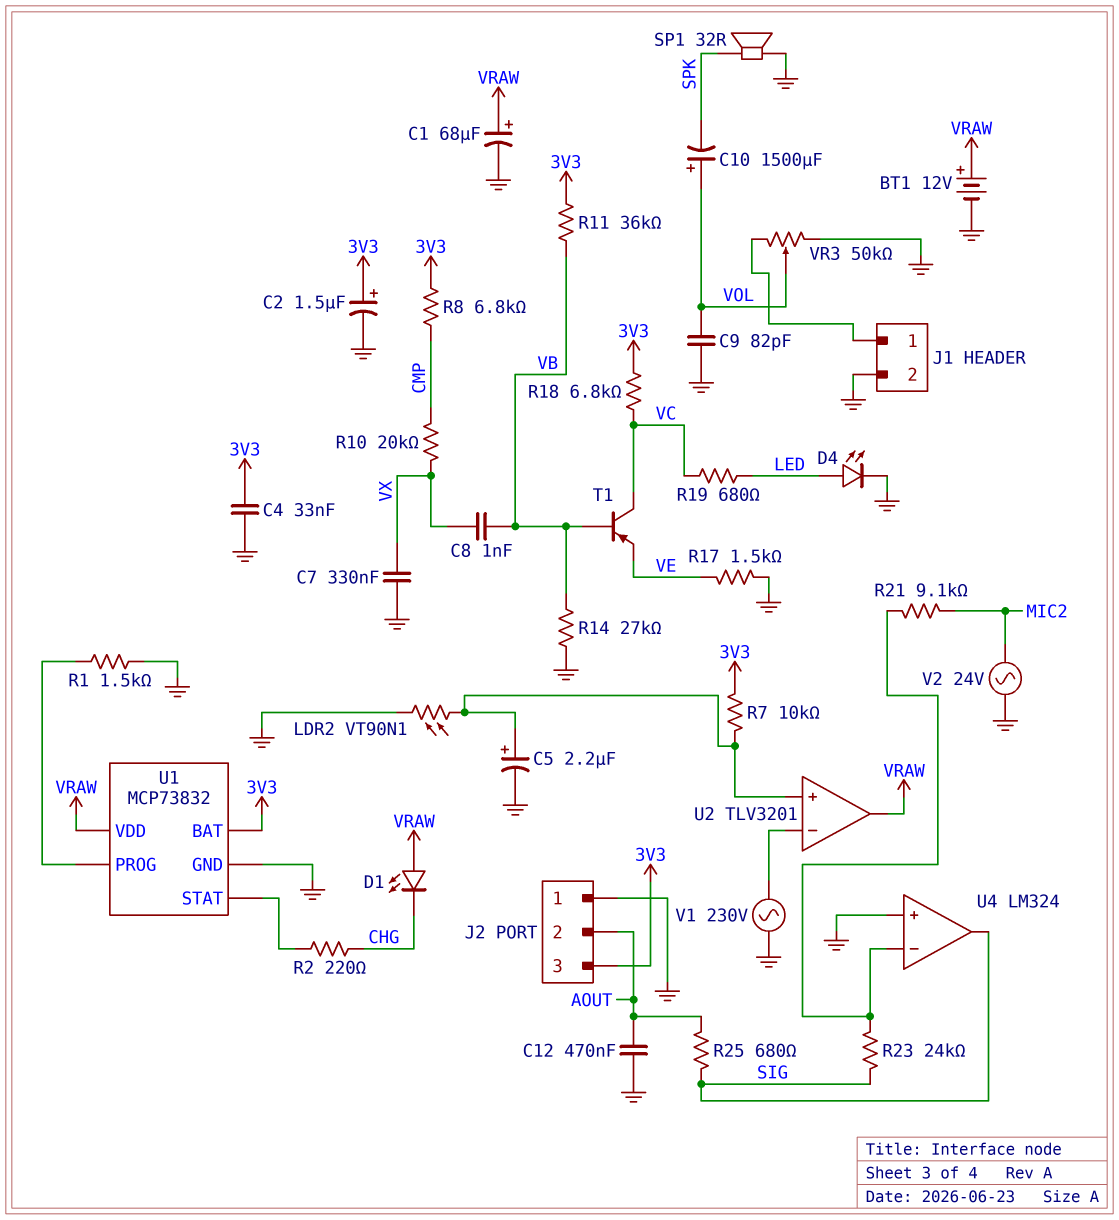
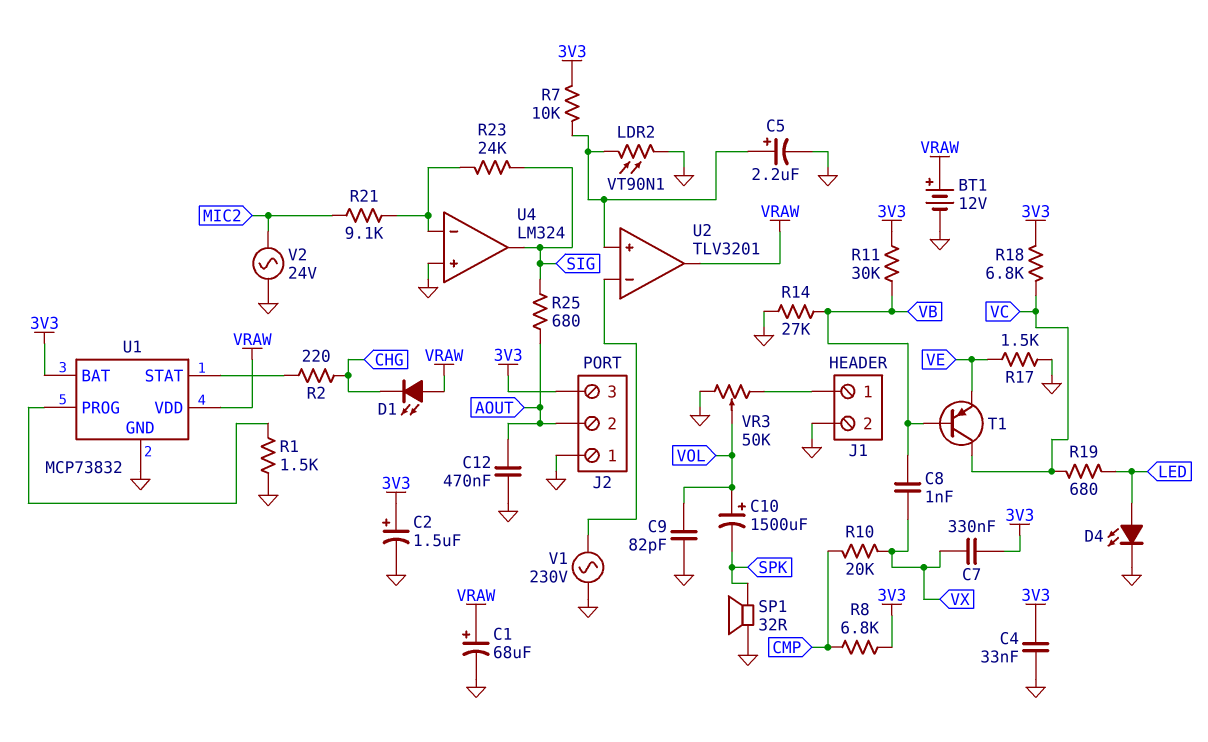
C7: 330nF (GND, VX) -> 330nF (3V3, VX)
R11: 36k (3V3, VB) -> 30k (3V3, VB)

